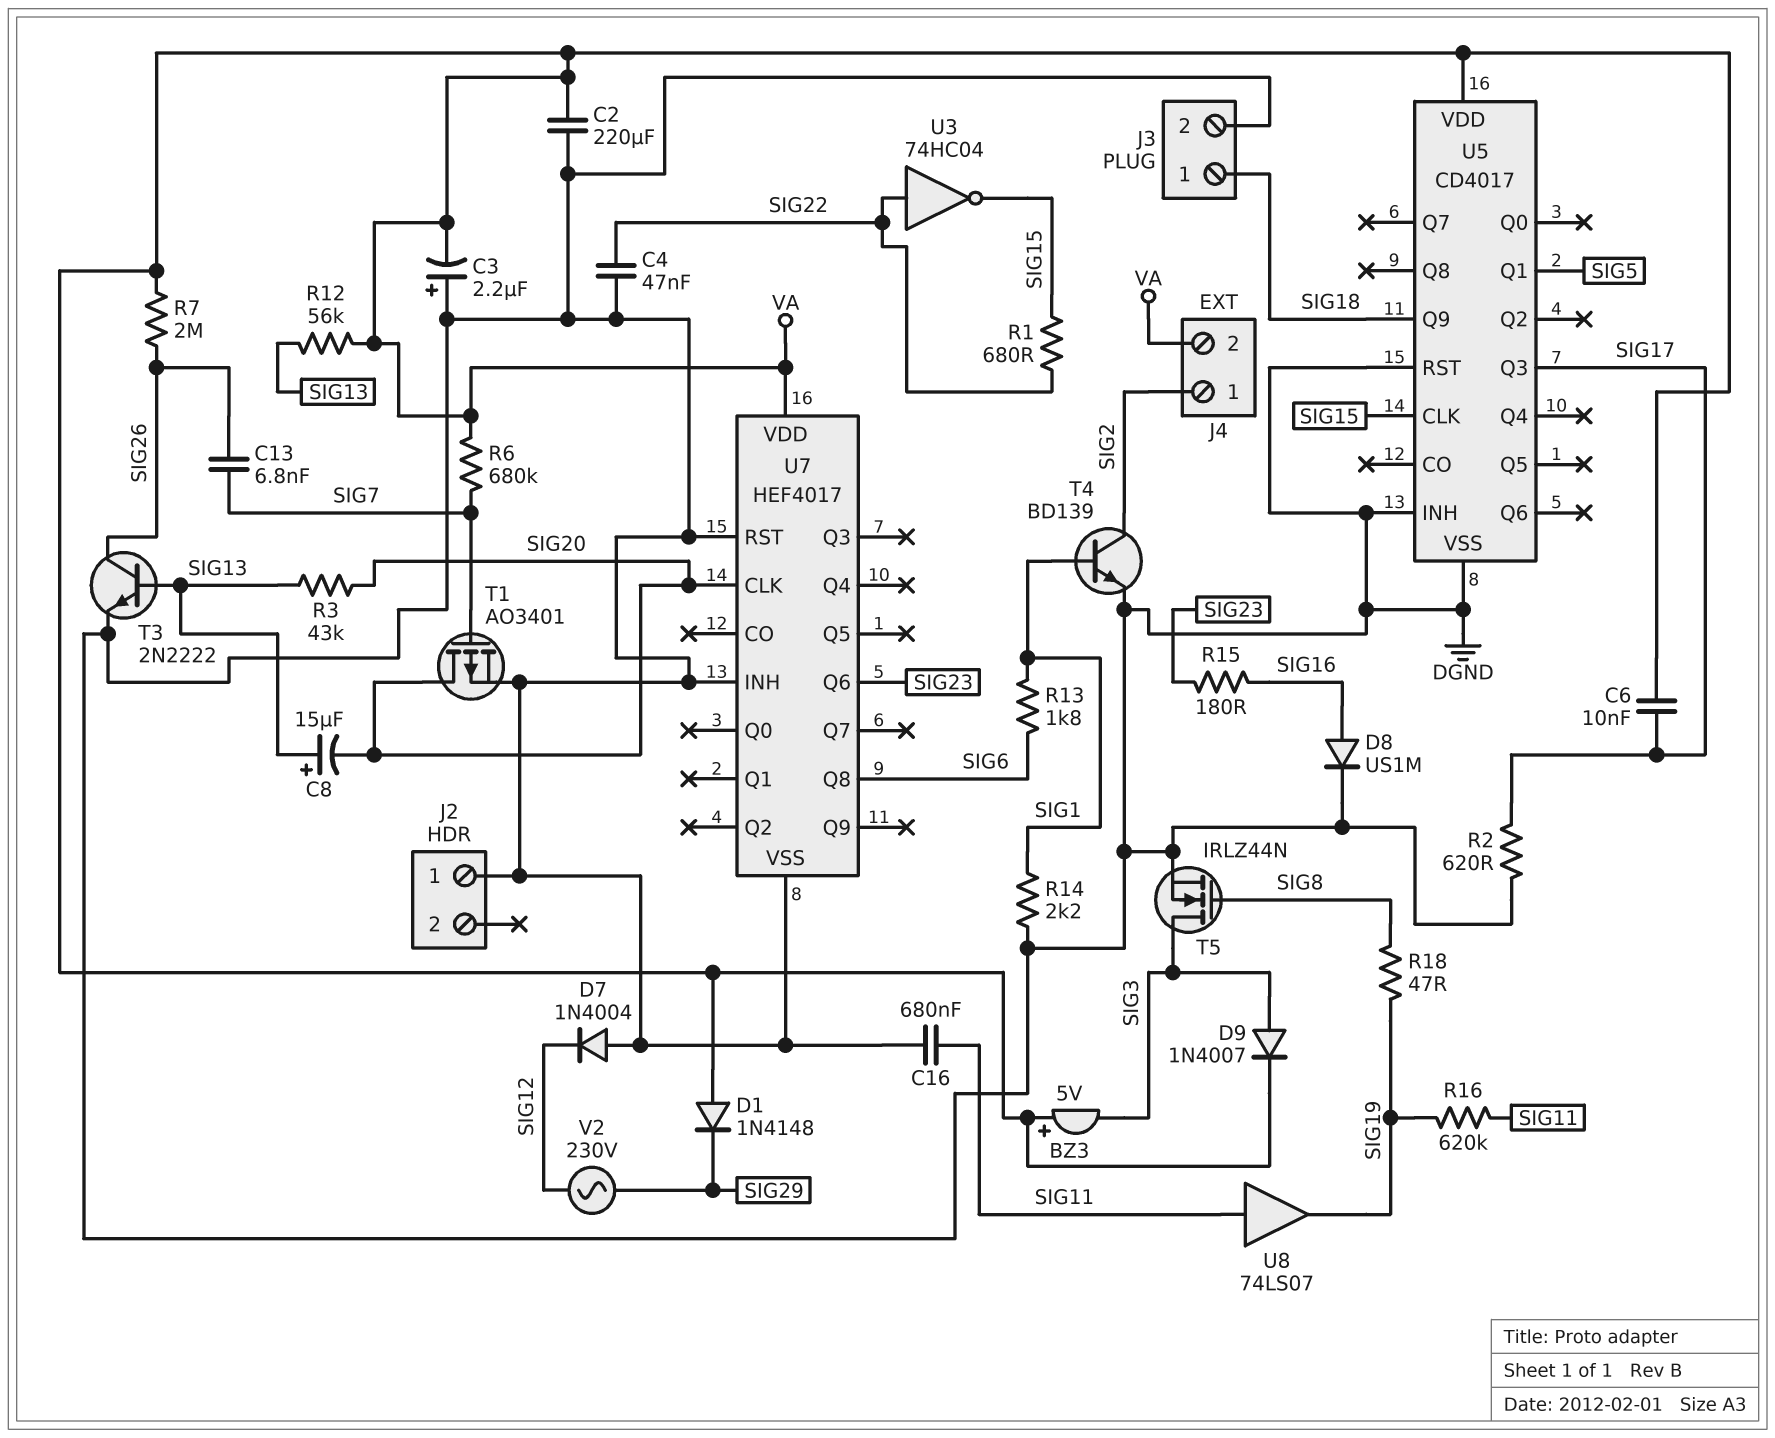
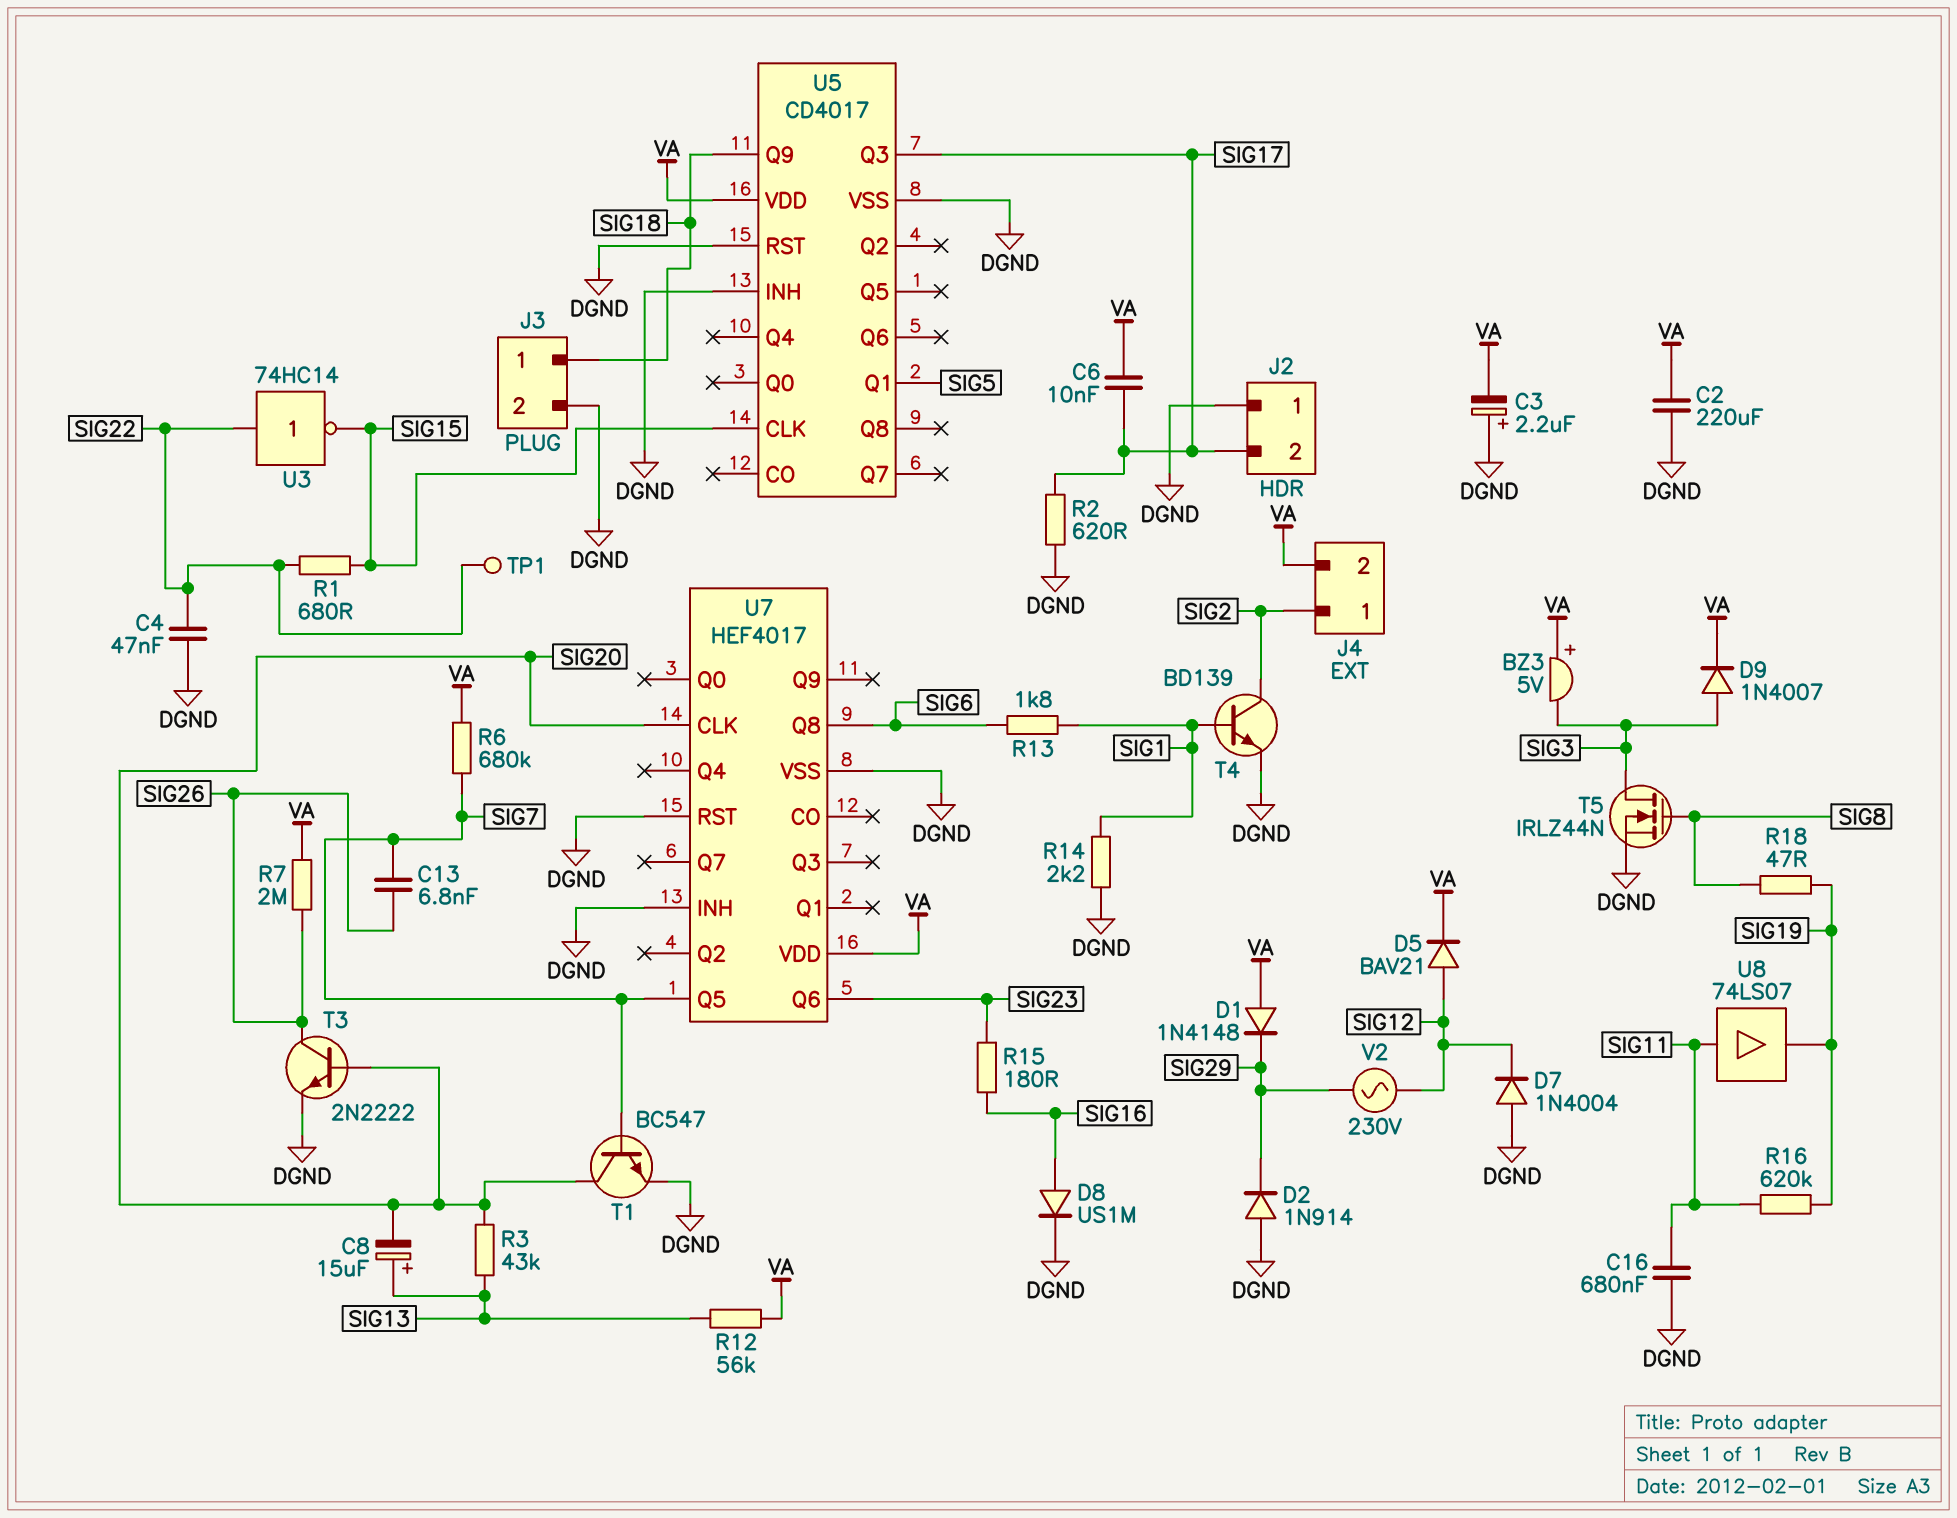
D2: none -> diode 1N914 (A DGND, K SIG29)
D5: none -> diode BAV21 (A SIG12, K VA)
J2 pin 2: none -> SIG17
T1: PMOS AO3401 (G SIG7, D SIG20, S DGND) -> NPN BC547 (B SIG7, C SIG20, E DGND)
T3: NPN 2N2222 (B SIG13, C SIG26, E DGND) -> NPN 2N2222 (B SIG20, C SIG26, E DGND)
TP1: none -> test point (SIG22)
U3: NOT 74HC04 (in SIG22, out SIG15) -> NOT 74HC14 (in SIG22, out SIG15)
U7 pin Q5: none -> SIG7

